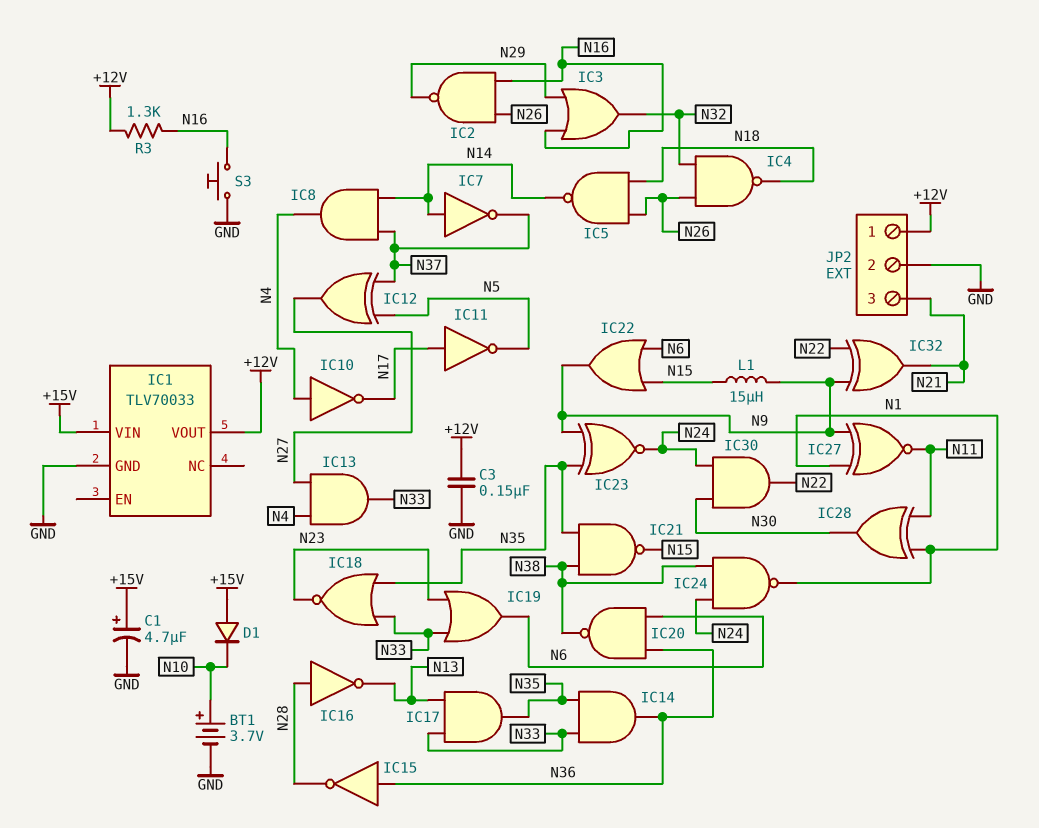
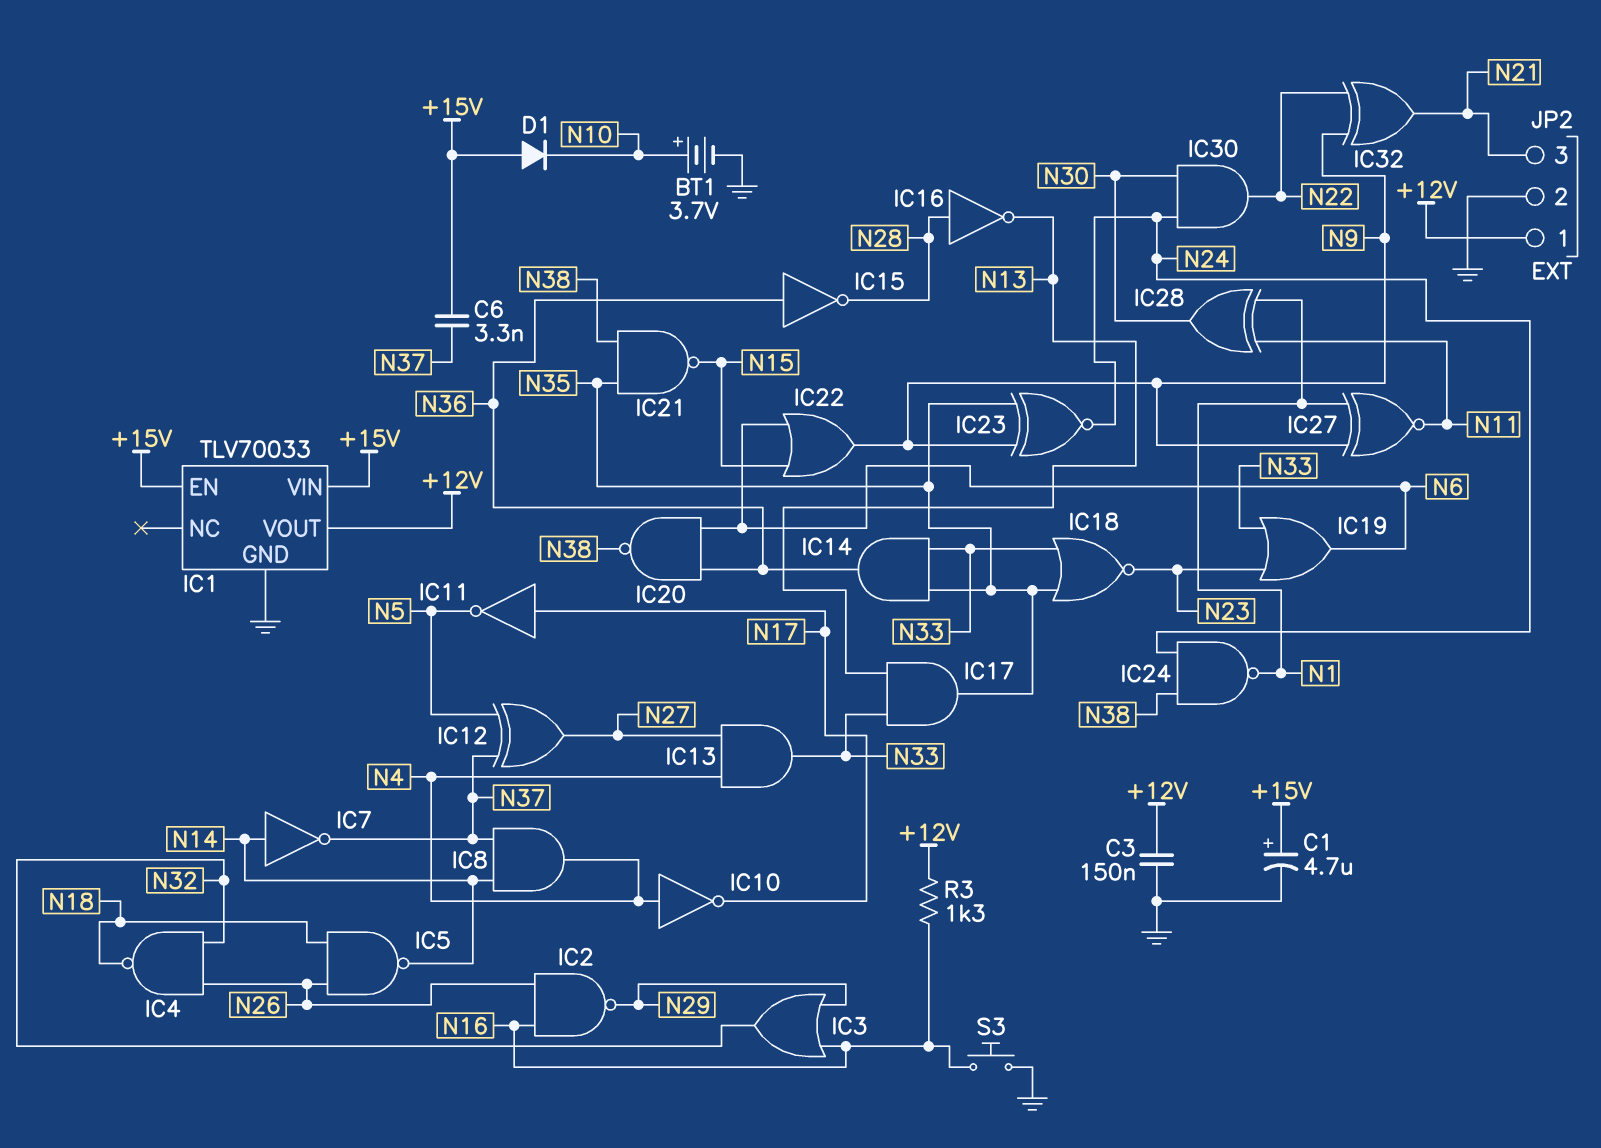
C6: none -> 3.3nF (+15V, N37)
IC1 pin EN: none -> +15V
L1: 15uH (N9, N15) -> none

